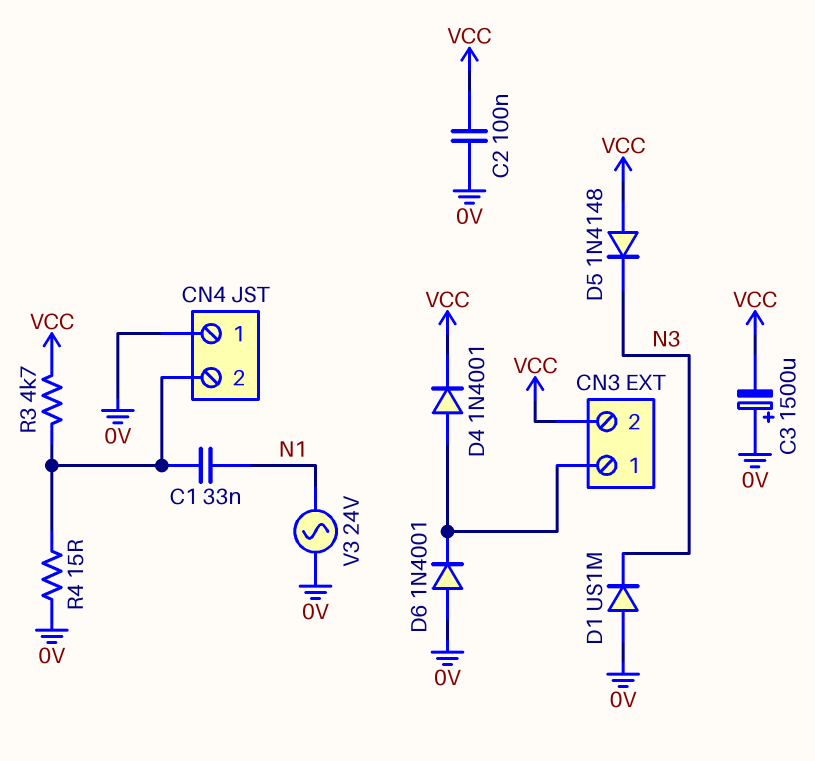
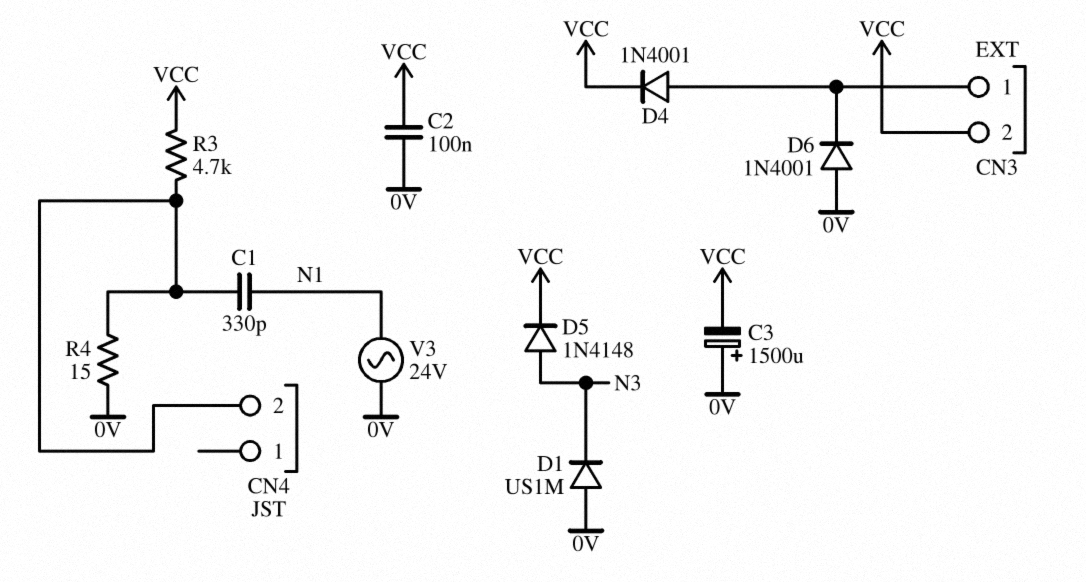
C1: 33nF (CN4/2, N1) -> 330pF (CN4/2, N1)
CN4 pin 1: 0V -> none
D5: diode 1N4148 (A VCC, K N3) -> diode 1N4148 (A N3, K VCC)

